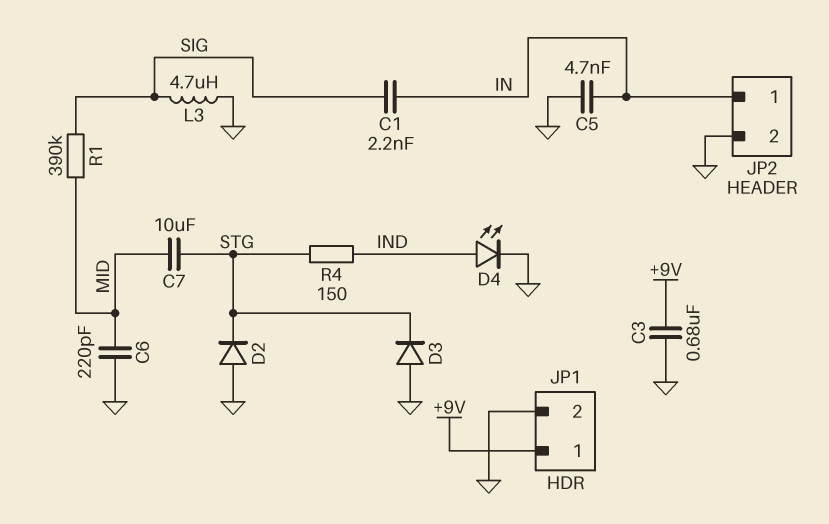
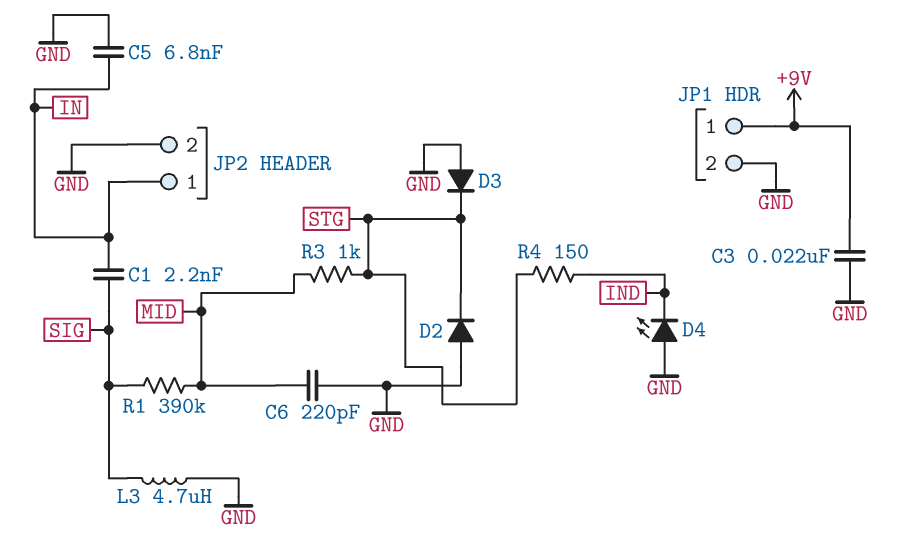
C3: 680nF (+9V, GND) -> 22nF (+9V, GND)
C5: 4.7nF (GND, IN) -> 6.8nF (GND, IN)
C7: 10uF (MID, STG) -> none
D4: LED (A IND, K GND) -> LED (A GND, K IND)
R3: none -> 1k (MID, STG)

